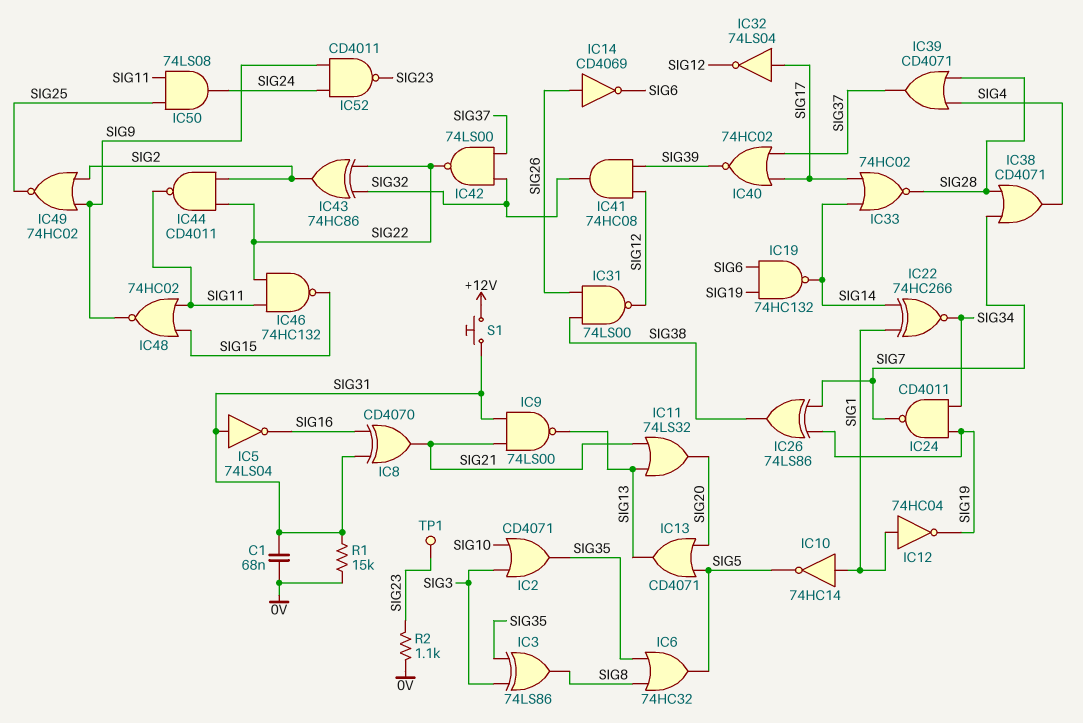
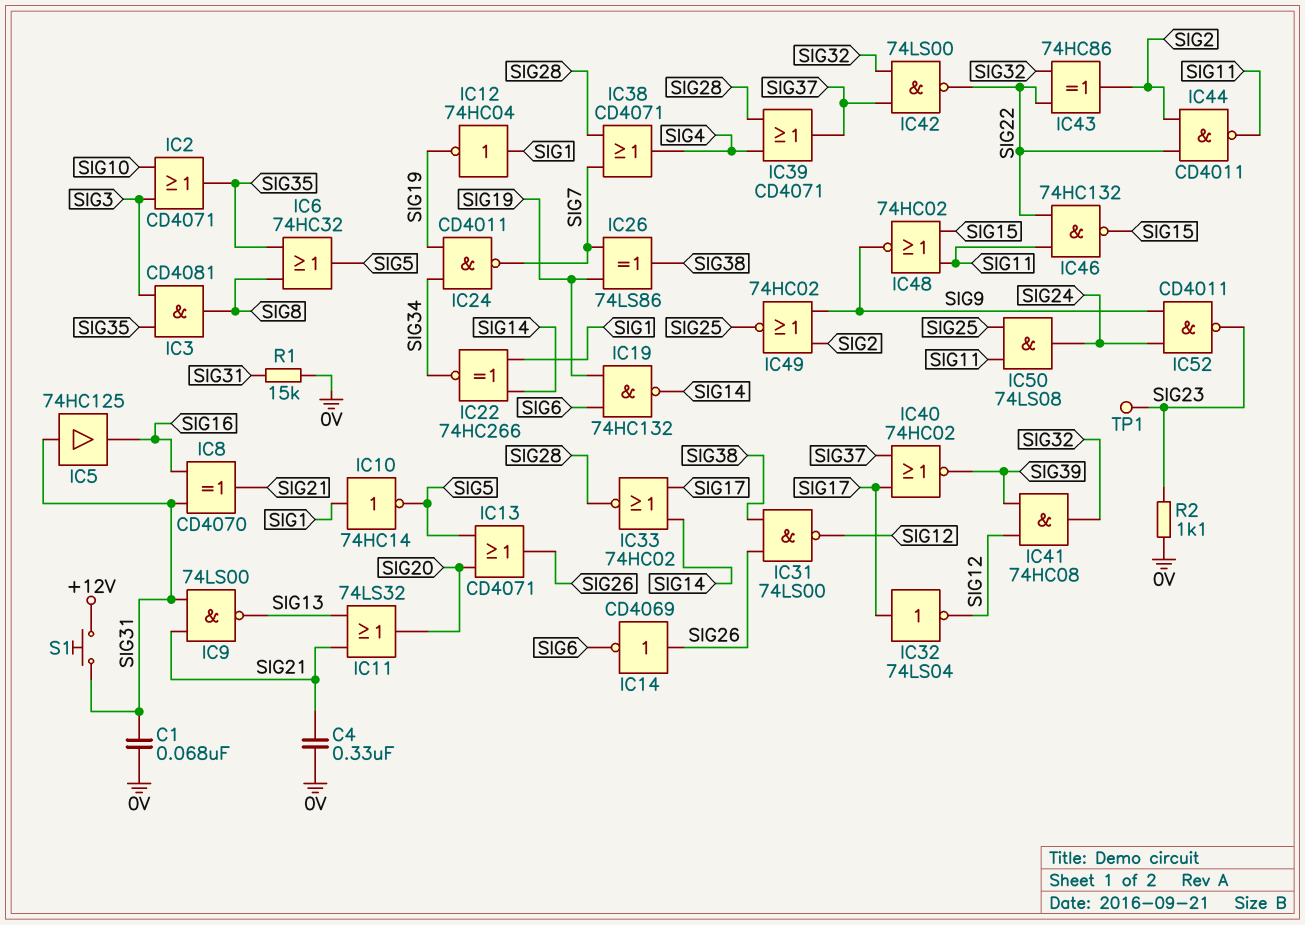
C4: none -> 330nF (0V, SIG21)
IC3: XOR 74LS86 (in SIG3, in SIG35, out SIG8) -> AND CD4081 (in SIG3, in SIG35, out SIG8)
IC5: NOT 74LS04 (in SIG31, out SIG16) -> buffer 74HC125 (in SIG31, out SIG16)
IC13: OR CD4071 (in SIG5, in SIG20, out SIG13) -> OR CD4071 (in SIG5, in SIG20, out SIG26)

